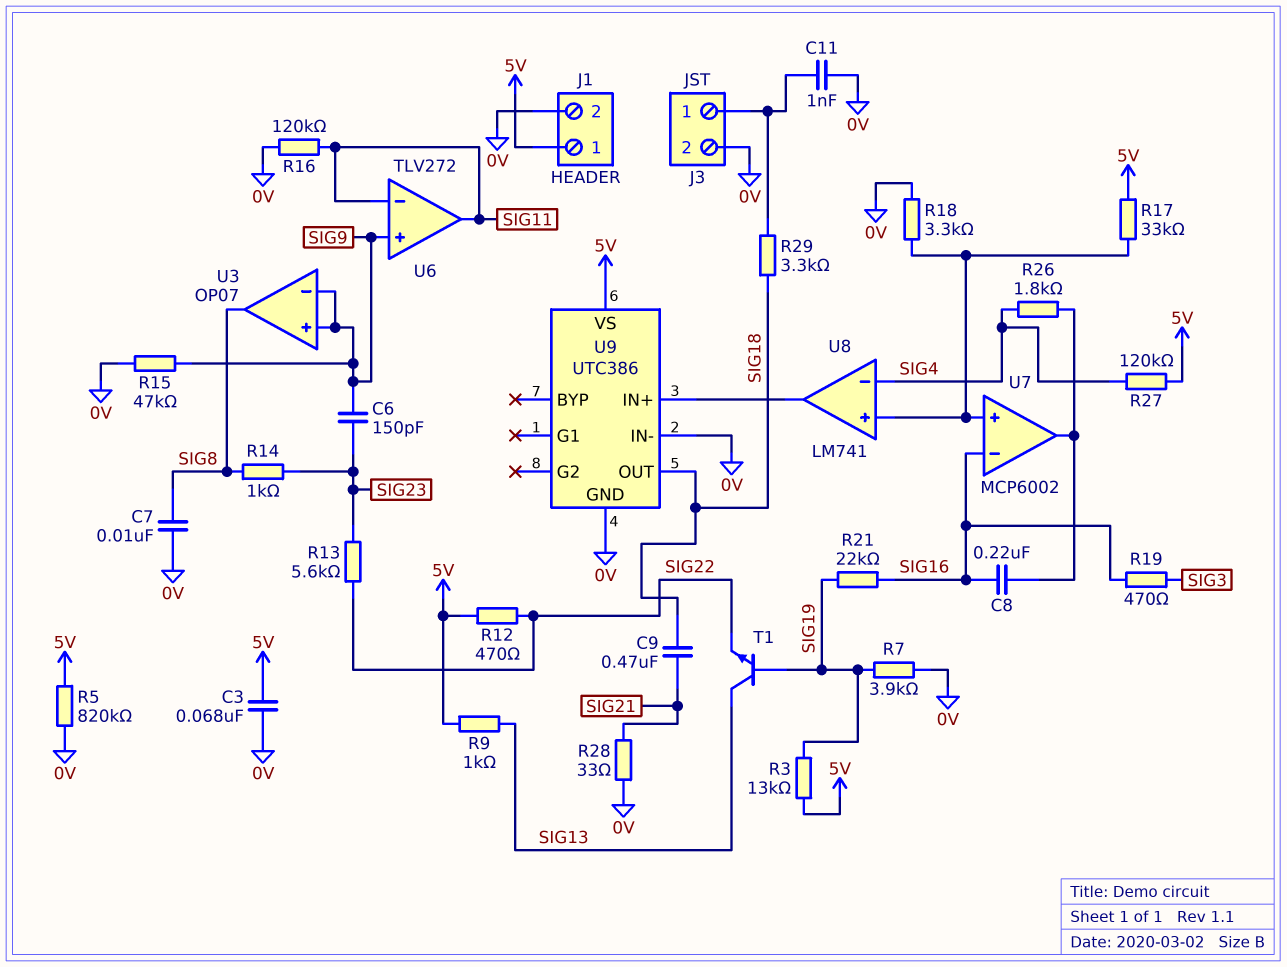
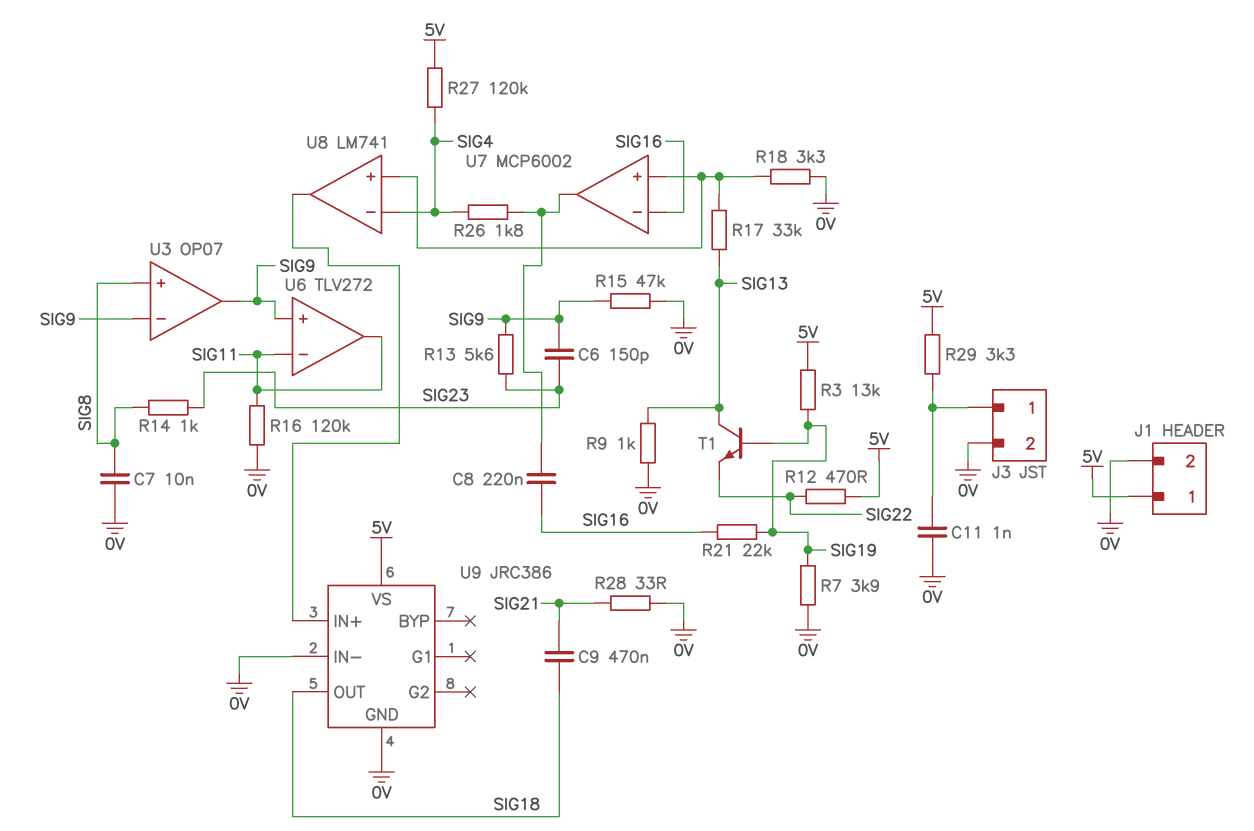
C3: 68nF (0V, 5V) -> none
R5: 820k (0V, 5V) -> none
R9: 1k (5V, SIG13) -> 1k (0V, SIG13)
R13: 5.6k (SIG22, SIG23) -> 5.6k (SIG9, SIG23)
R17: 33k (5V, U7/in+) -> 33k (SIG13, U7/in+)
R19: 470 (SIG3, SIG16) -> none
R29: 3.3k (J3/1, SIG18) -> 3.3k (5V, J3/1)
U3 pin in+: SIG9 -> SIG8
U3 pin out: SIG8 -> SIG9
U9: UTC386 -> JRC386

